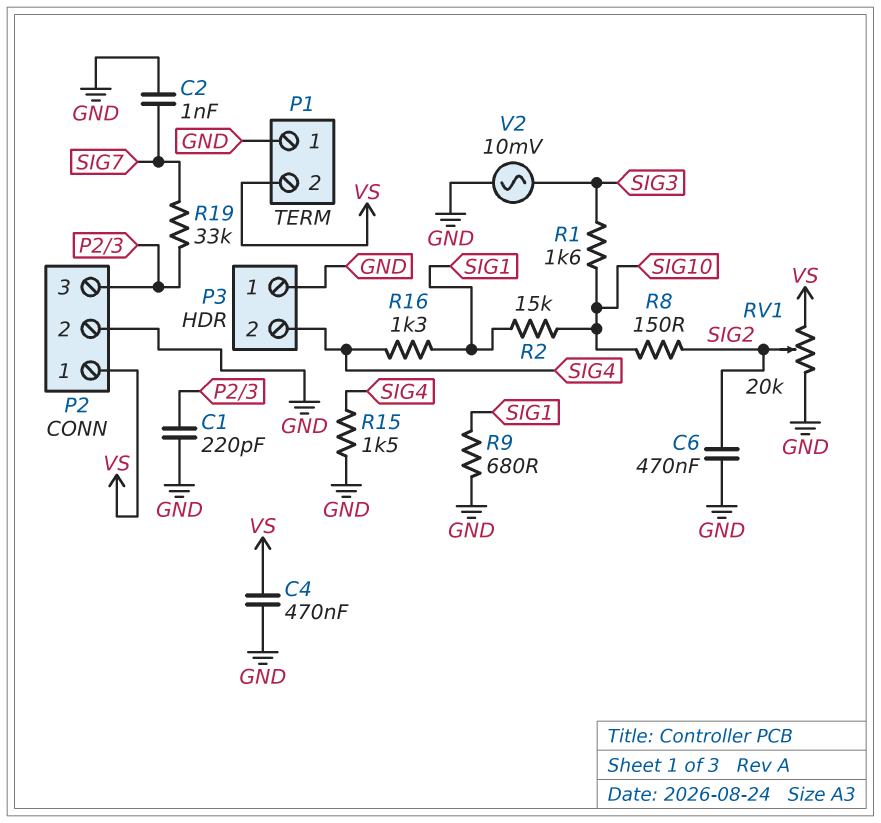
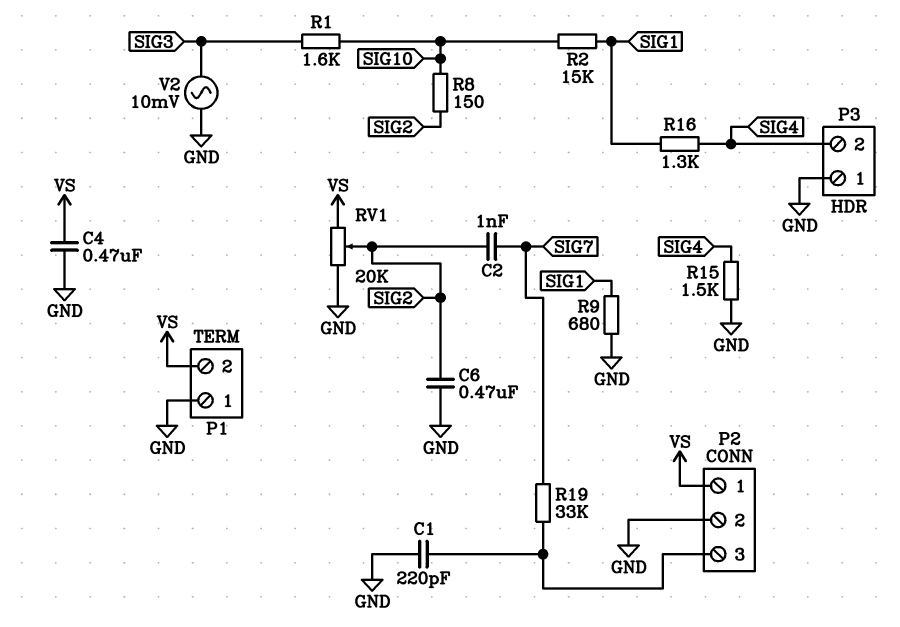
C2: 1nF (GND, SIG7) -> 1nF (SIG2, SIG7)

